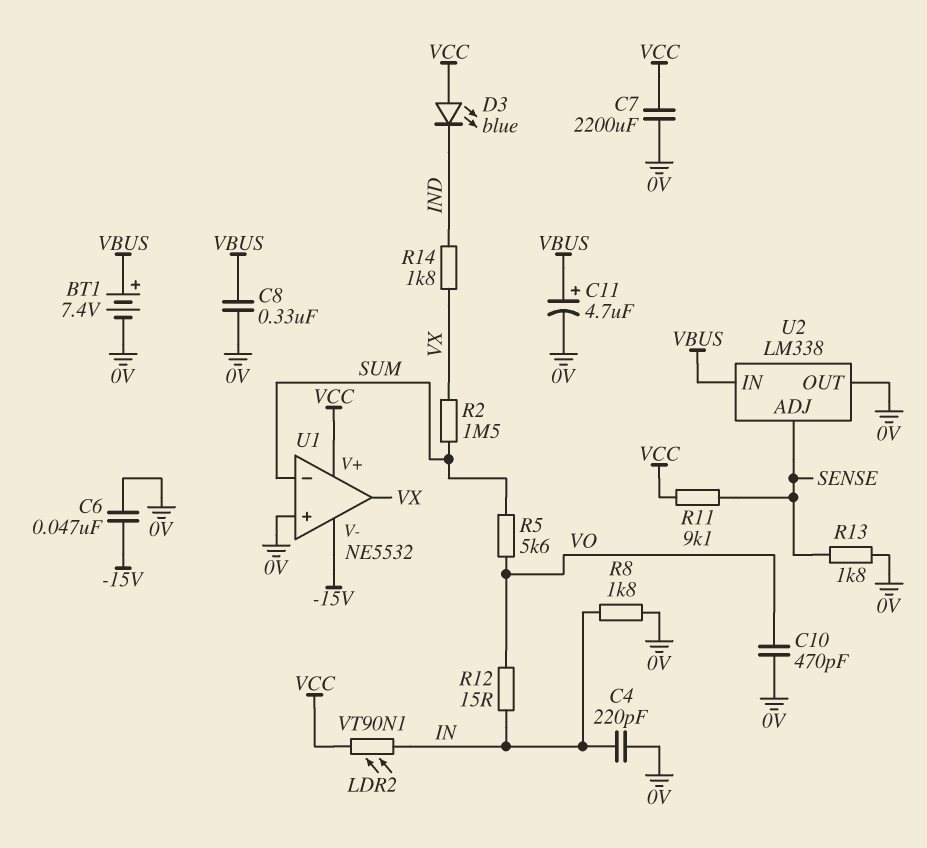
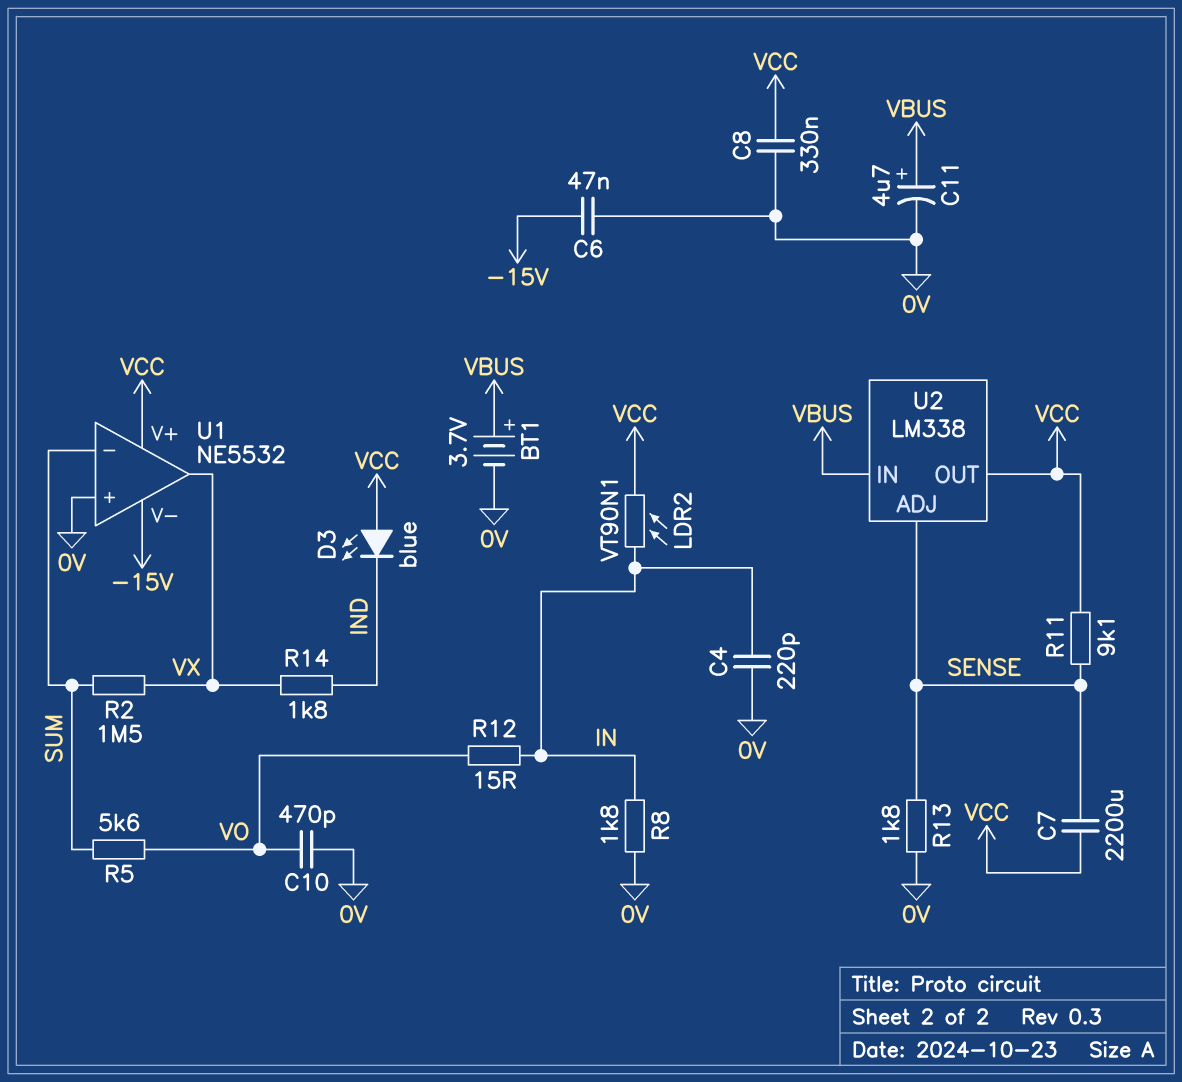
BT1: 7.4V (plus VBUS, minus 0V) -> 3.7V (plus VBUS, minus 0V)
C7: 2200uF (0V, VCC) -> 2200uF (SENSE, VCC)
C8: 330nF (0V, VBUS) -> 330nF (0V, VCC)
U2 pin OUT: 0V -> VCC

